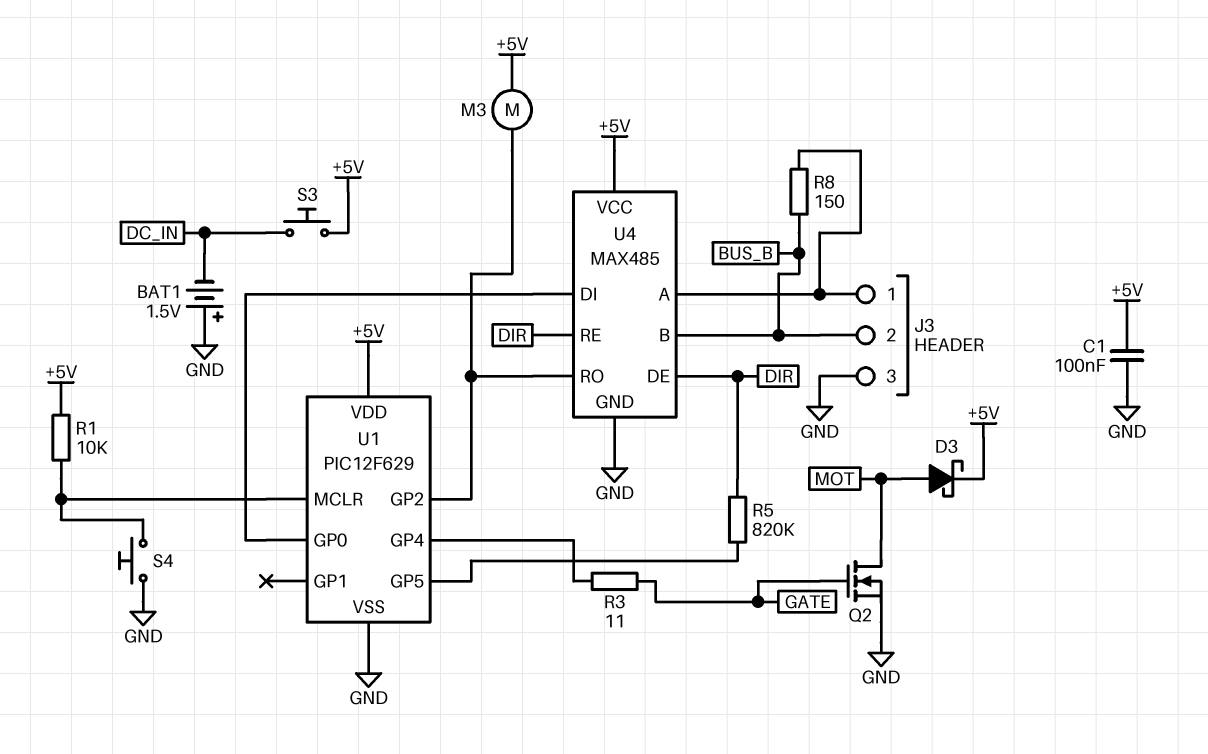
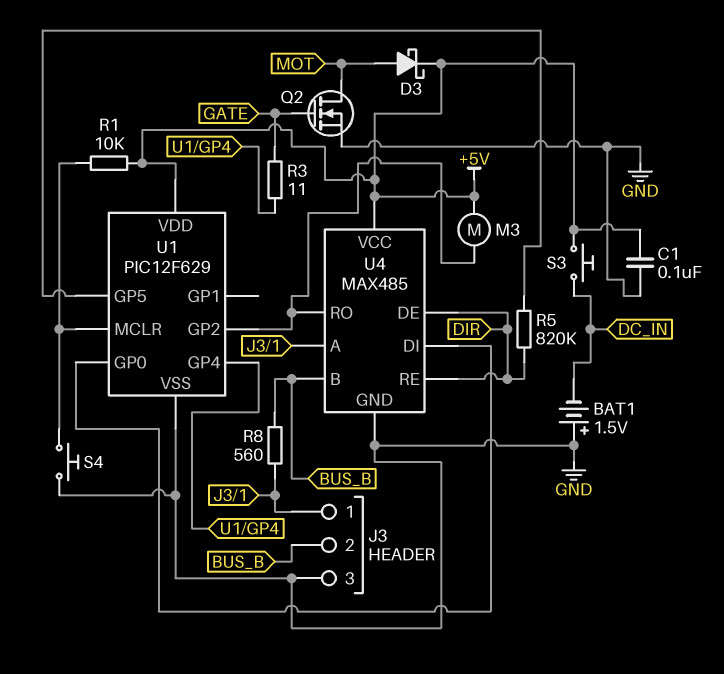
R8: 150 (BUS_B, J3/1) -> 560 (BUS_B, J3/1)

